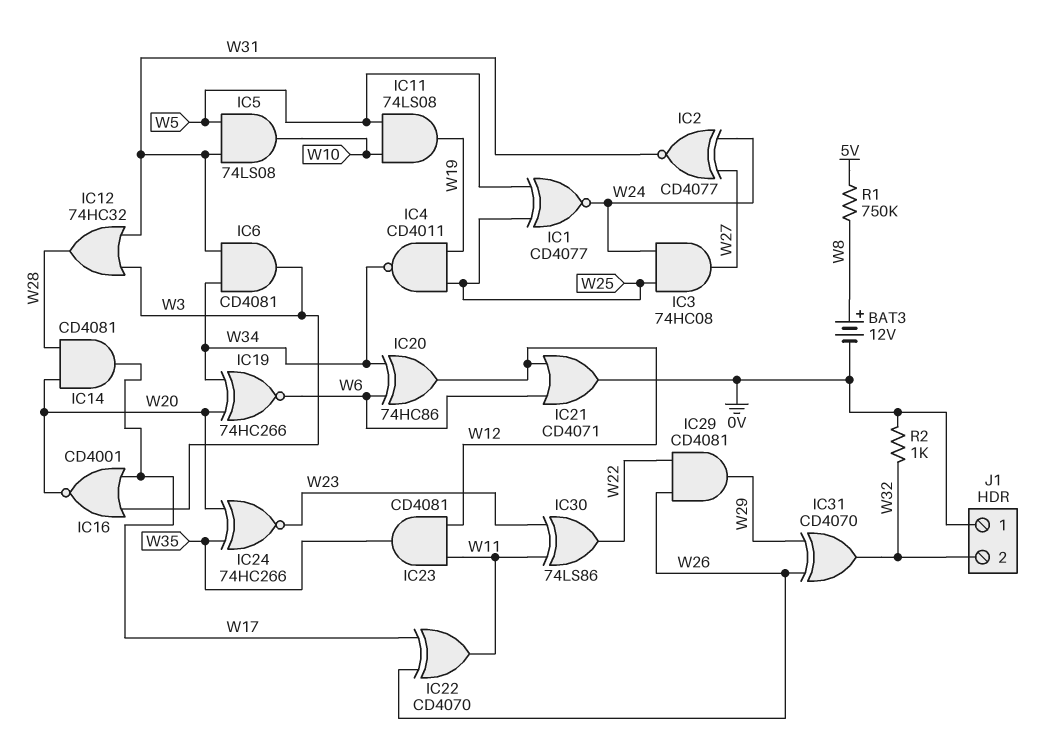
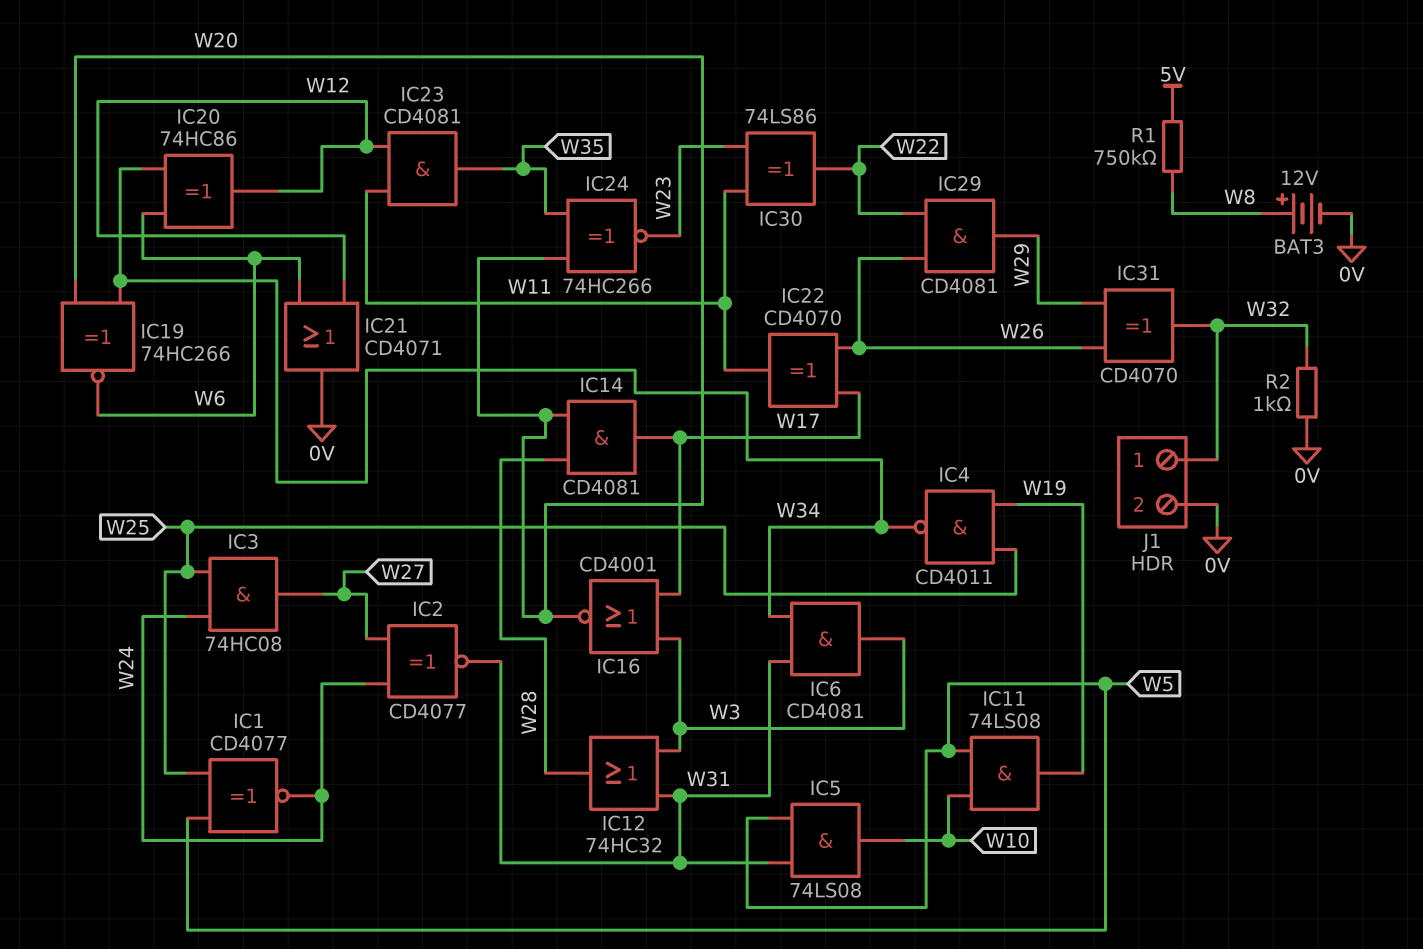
J1 pin 1: 0V -> W32
J1 pin 2: W32 -> 0V

